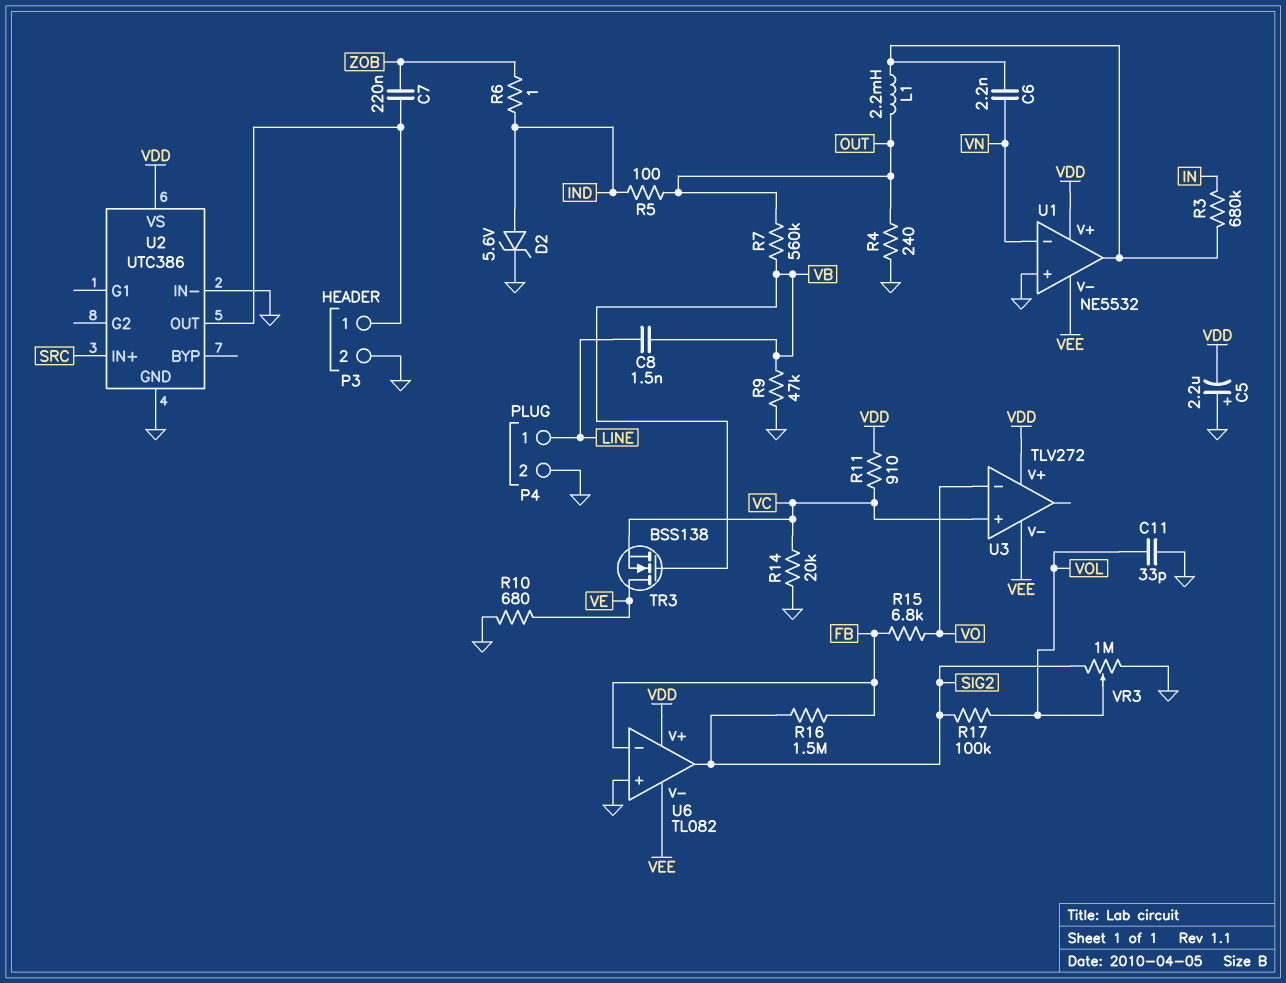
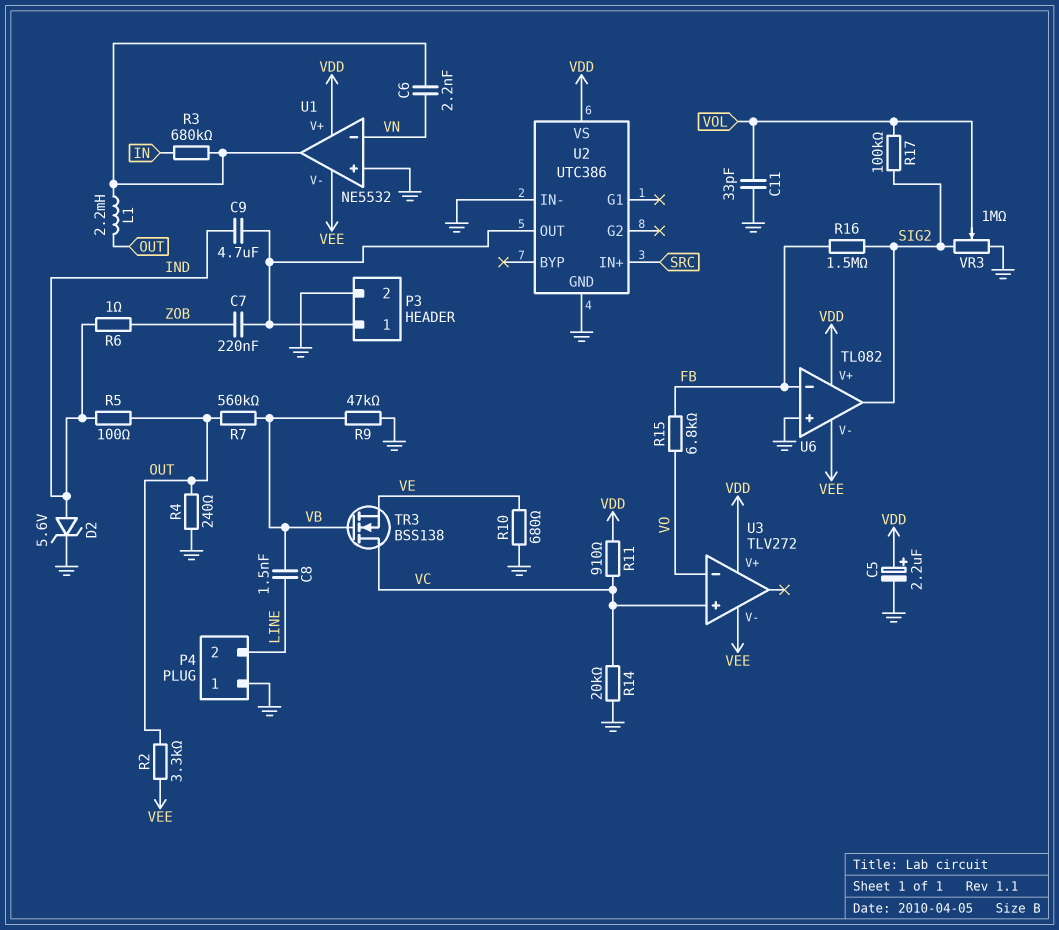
C5: 2.2uF (plus GND, minus VDD) -> 2.2uF (plus VDD, minus GND)
C9: none -> 4.7uF (IND, P3/1)
P4 pin 1: LINE -> GND
P4 pin 2: GND -> LINE
R2: none -> 3.3k (OUT, VEE)
TR3: NMOS BSS138 (G VB, D VE, S VC) -> NMOS BSS138 (G VB, D VC, S VE)

